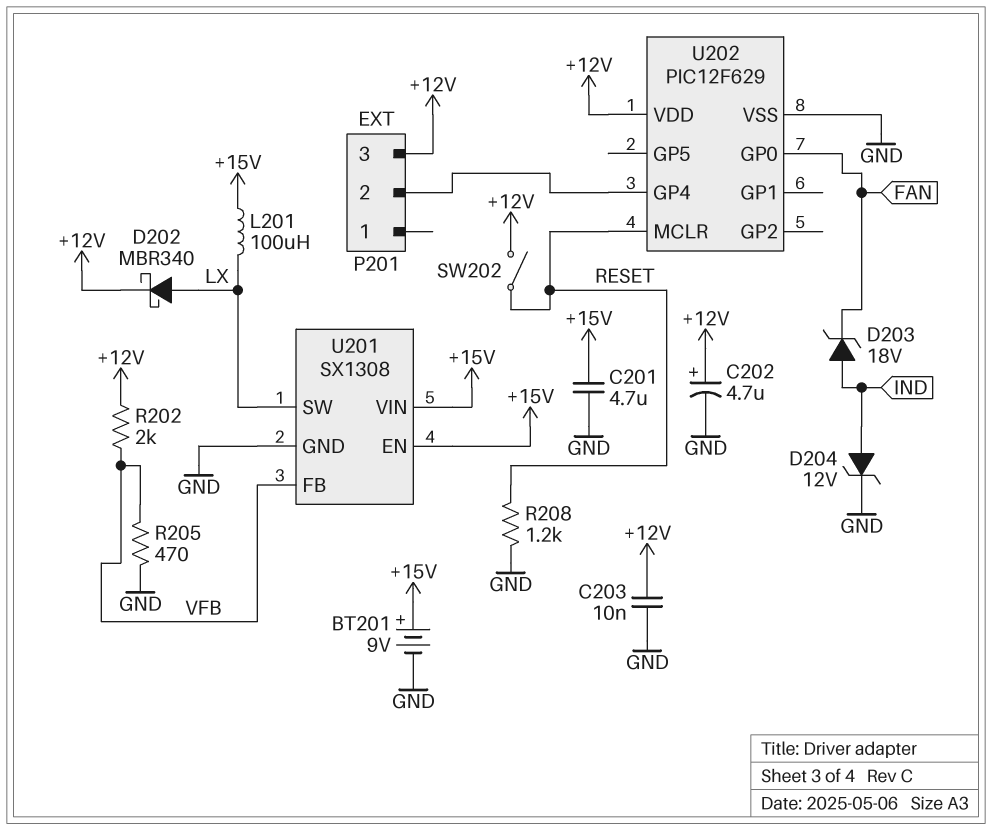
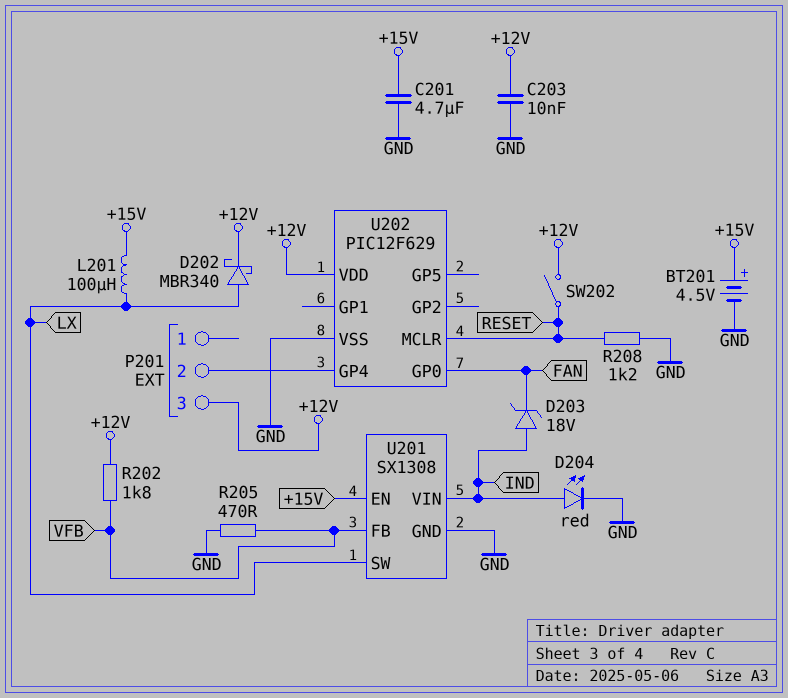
BT201: 9V (plus +15V, minus GND) -> 4.5V (plus +15V, minus GND)
C202: 4.7uF (plus +12V, minus GND) -> none
D204: zener 12V (A IND, K GND) -> LED red (A IND, K GND)
R202: 2k (+12V, VFB) -> 1.8k (+12V, VFB)
U201 pin VIN: +15V -> IND

